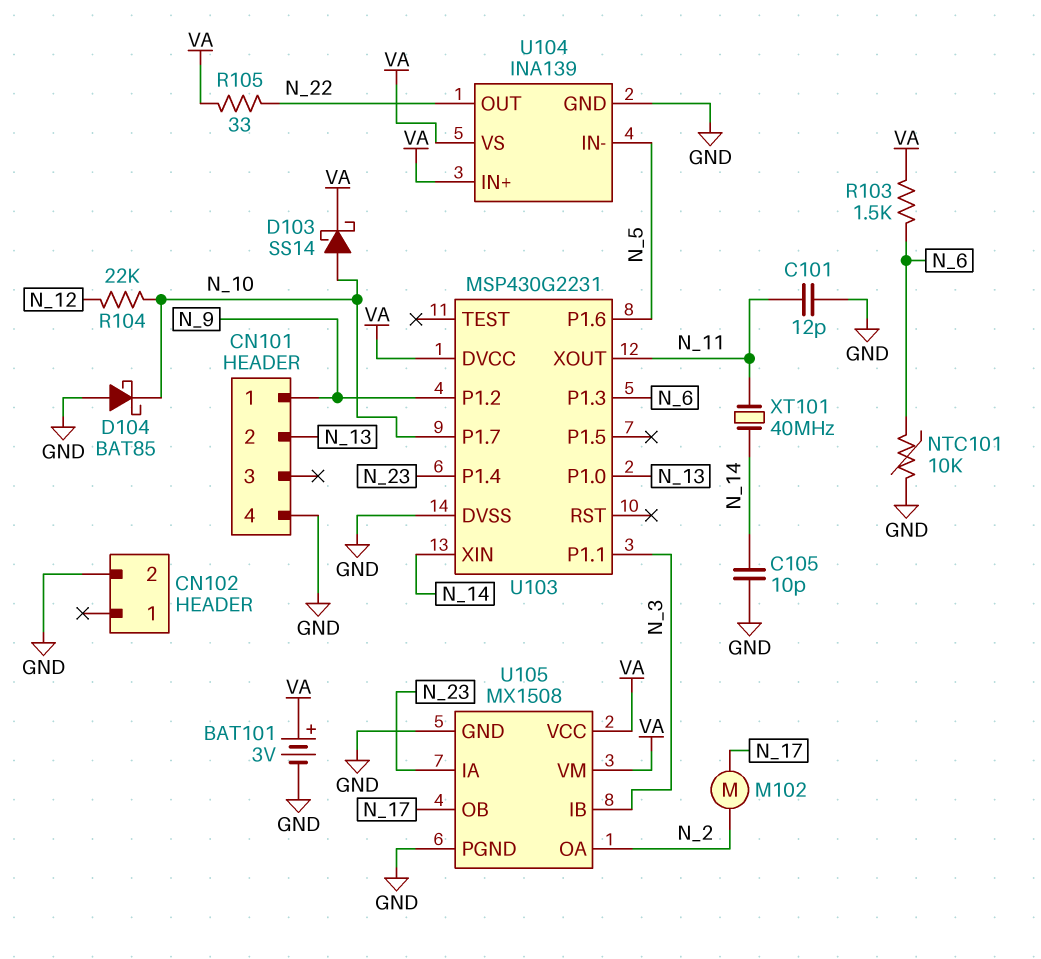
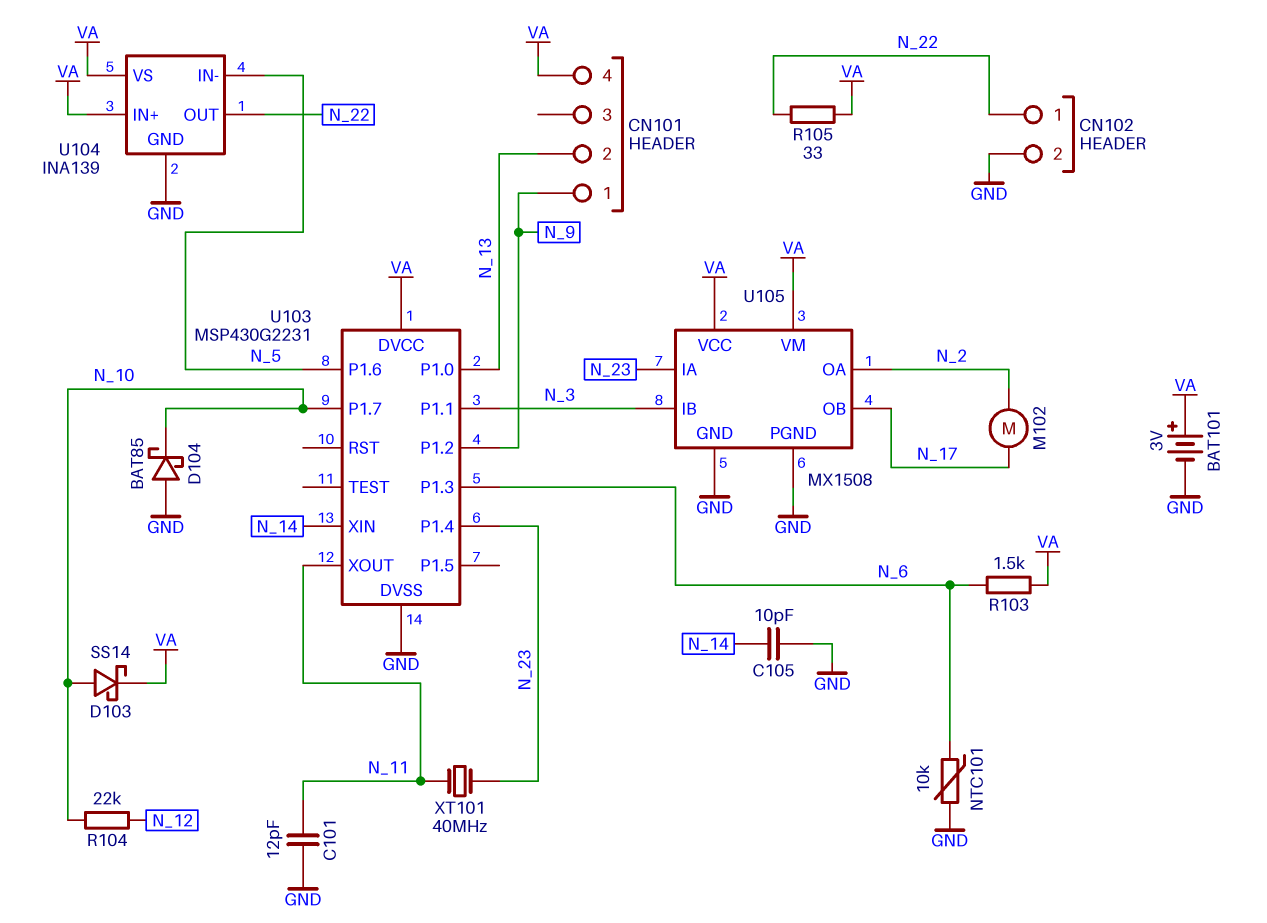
CN101 pin 4: GND -> VA
CN102 pin 1: none -> N_22
XT101: 40MHz (N_11, N_14) -> 40MHz (N_11, N_23)

